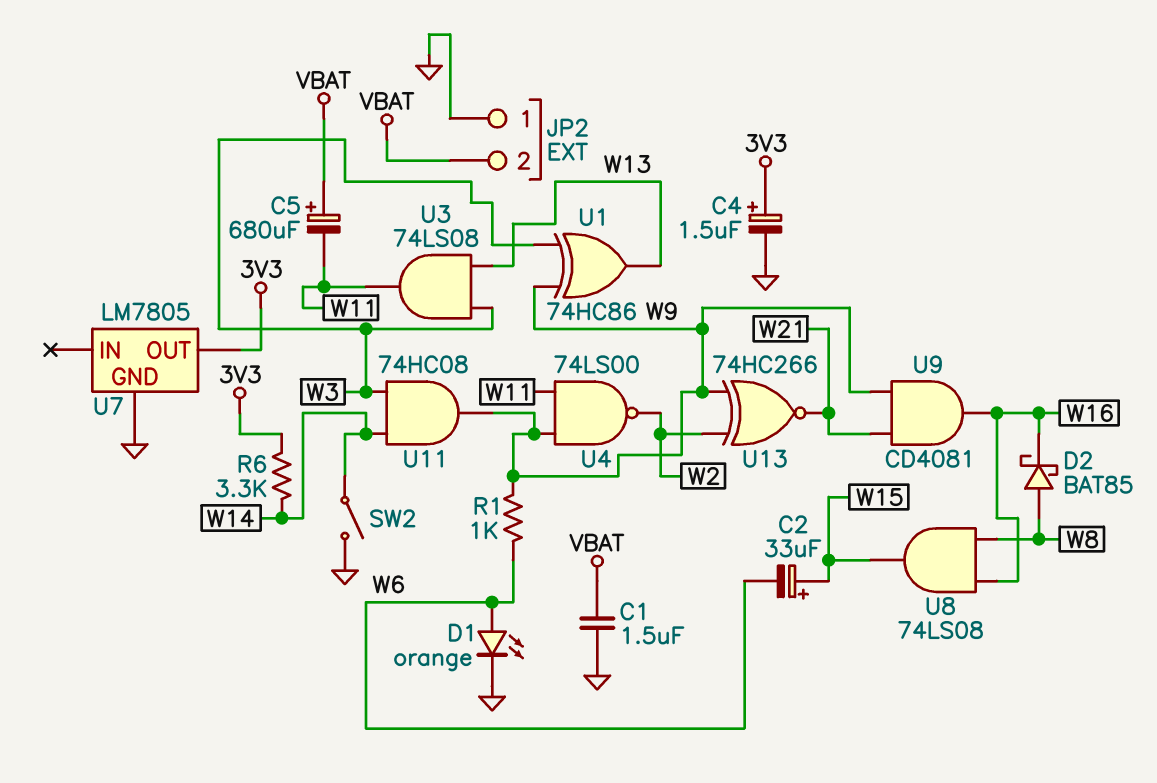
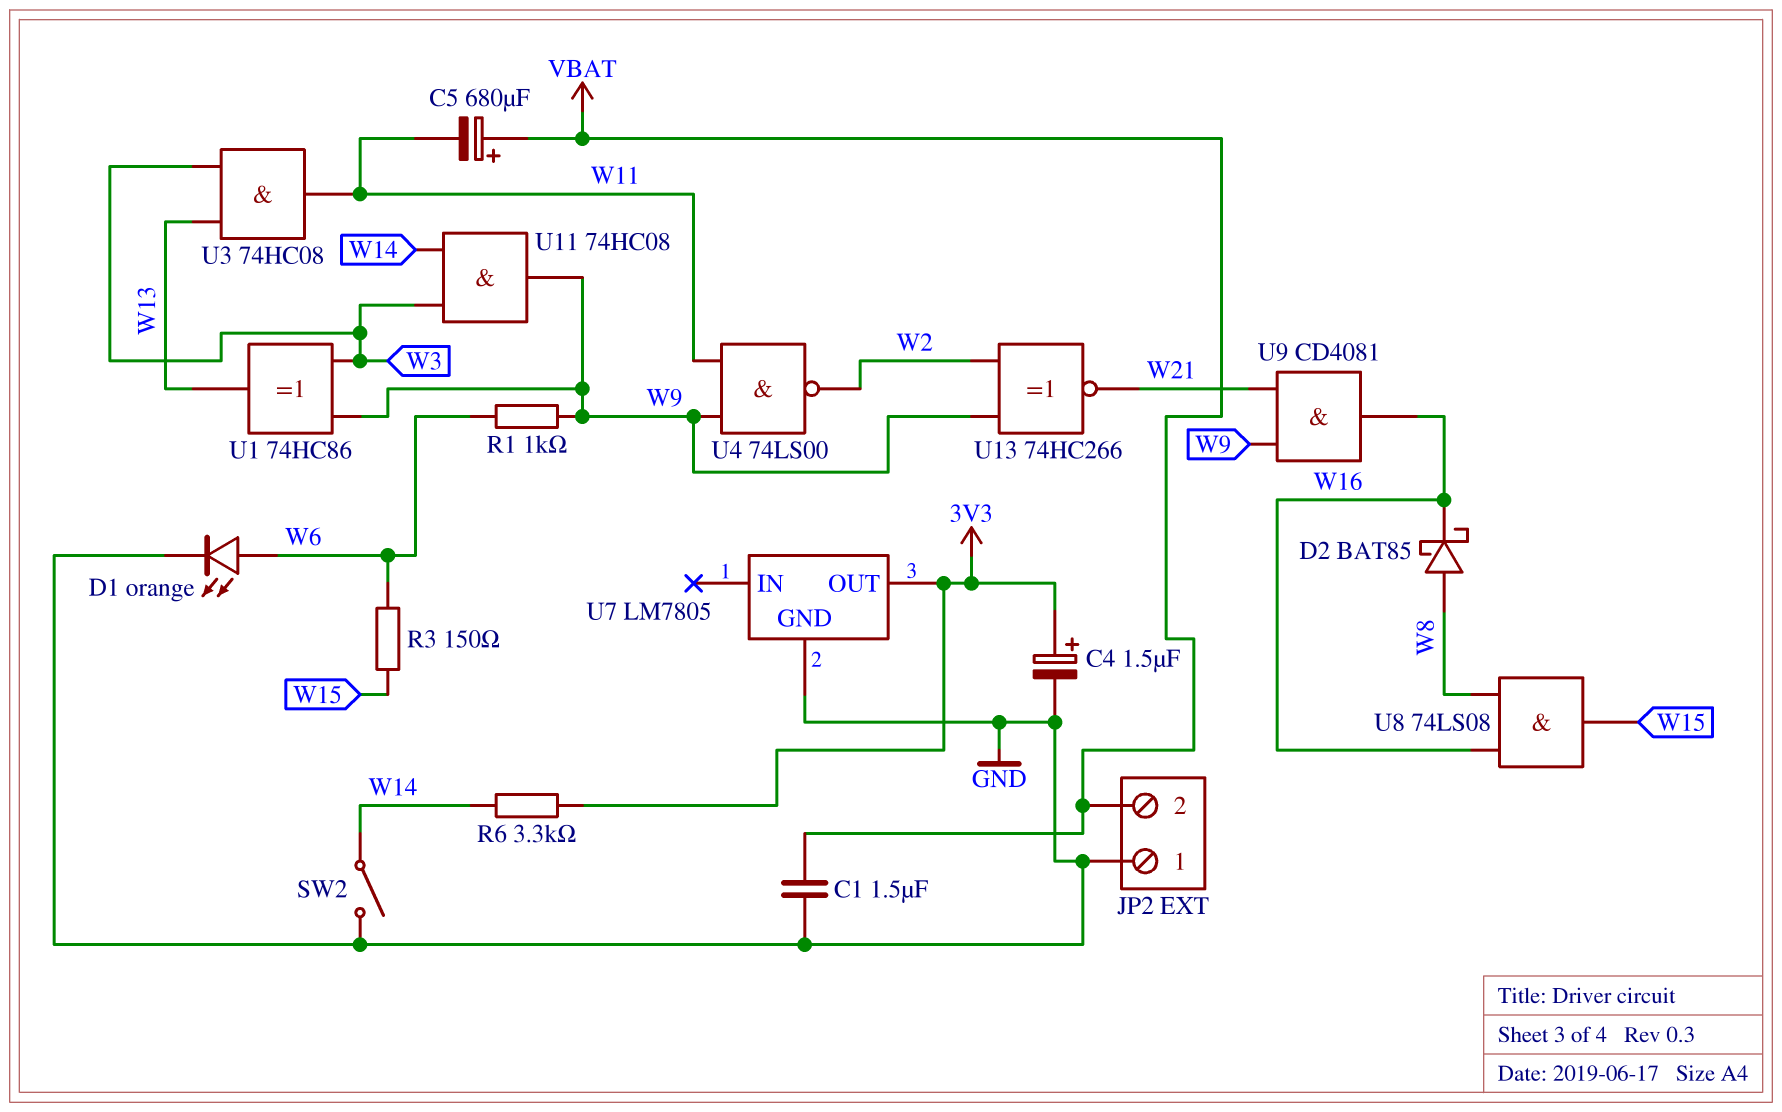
C2: 33uF (plus W15, minus W6) -> none
R3: none -> 150 (W6, W15)
U3: AND 74LS08 (in W3, in W13, out W11) -> AND 74HC08 (in W3, in W13, out W11)

